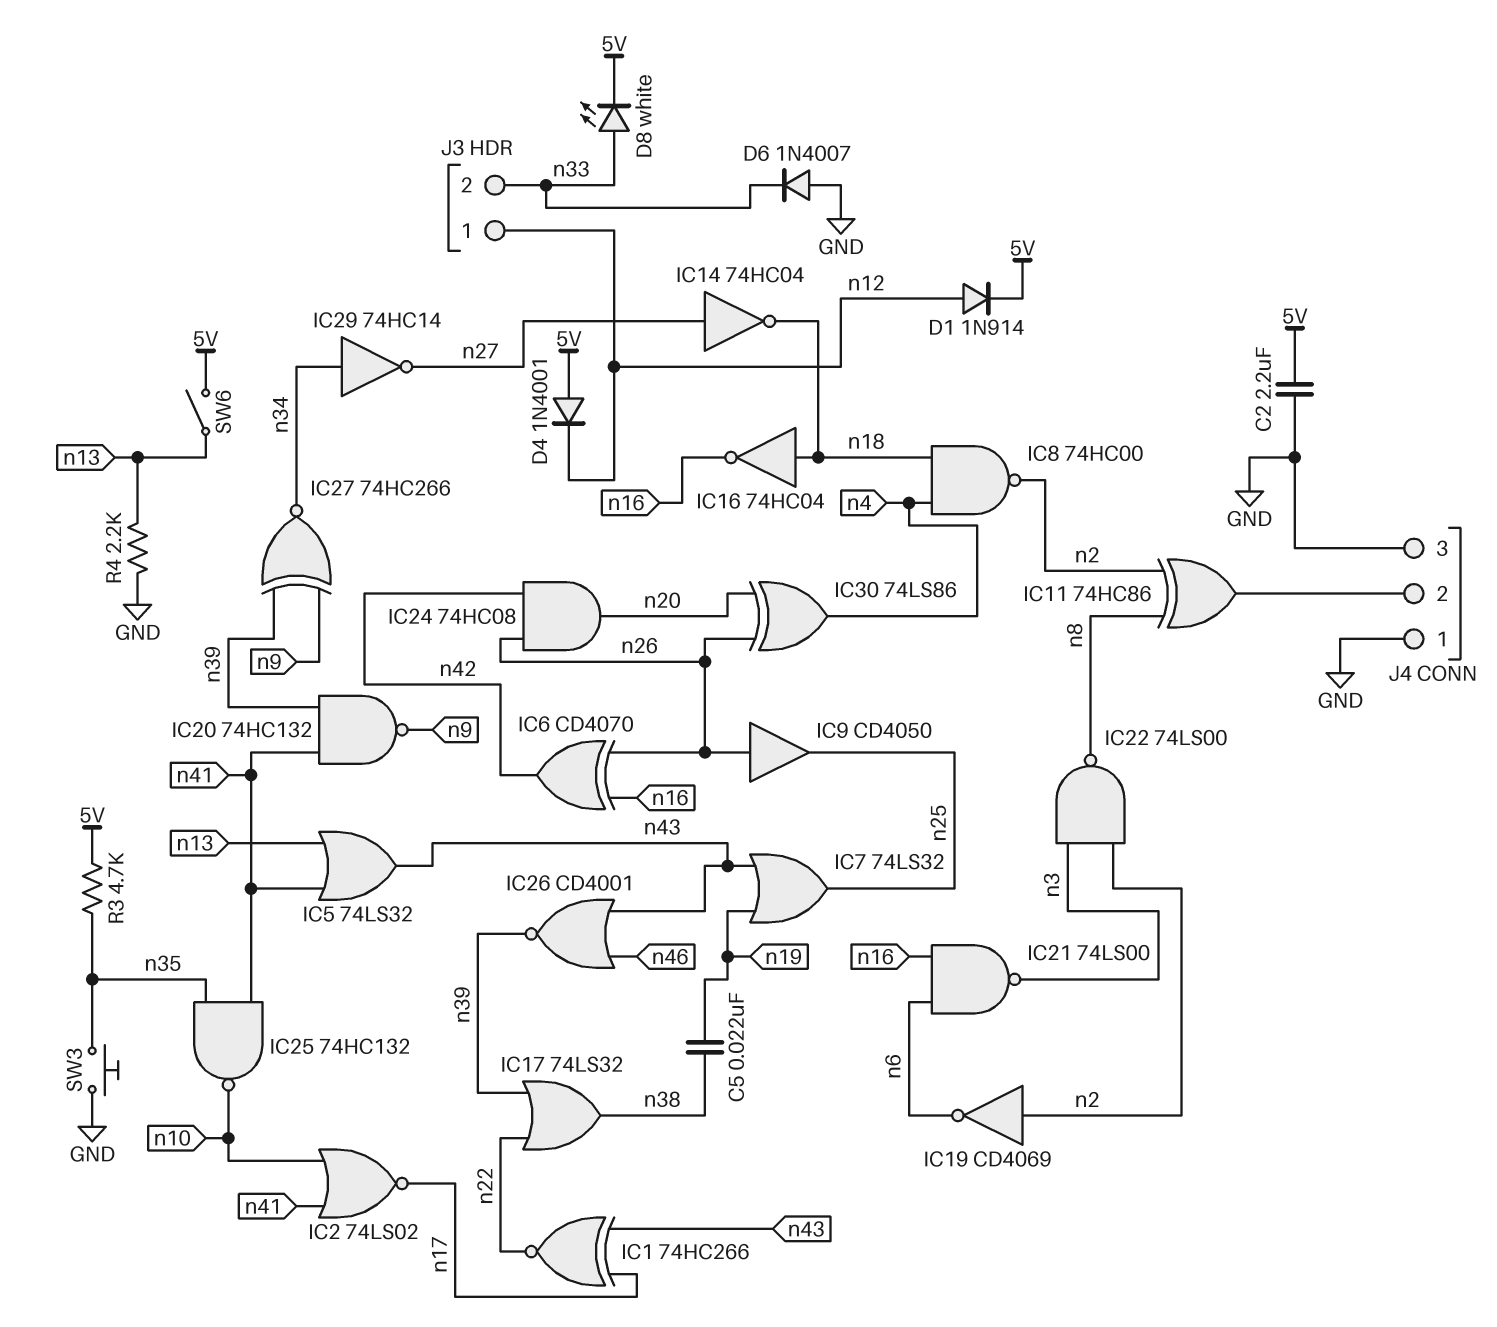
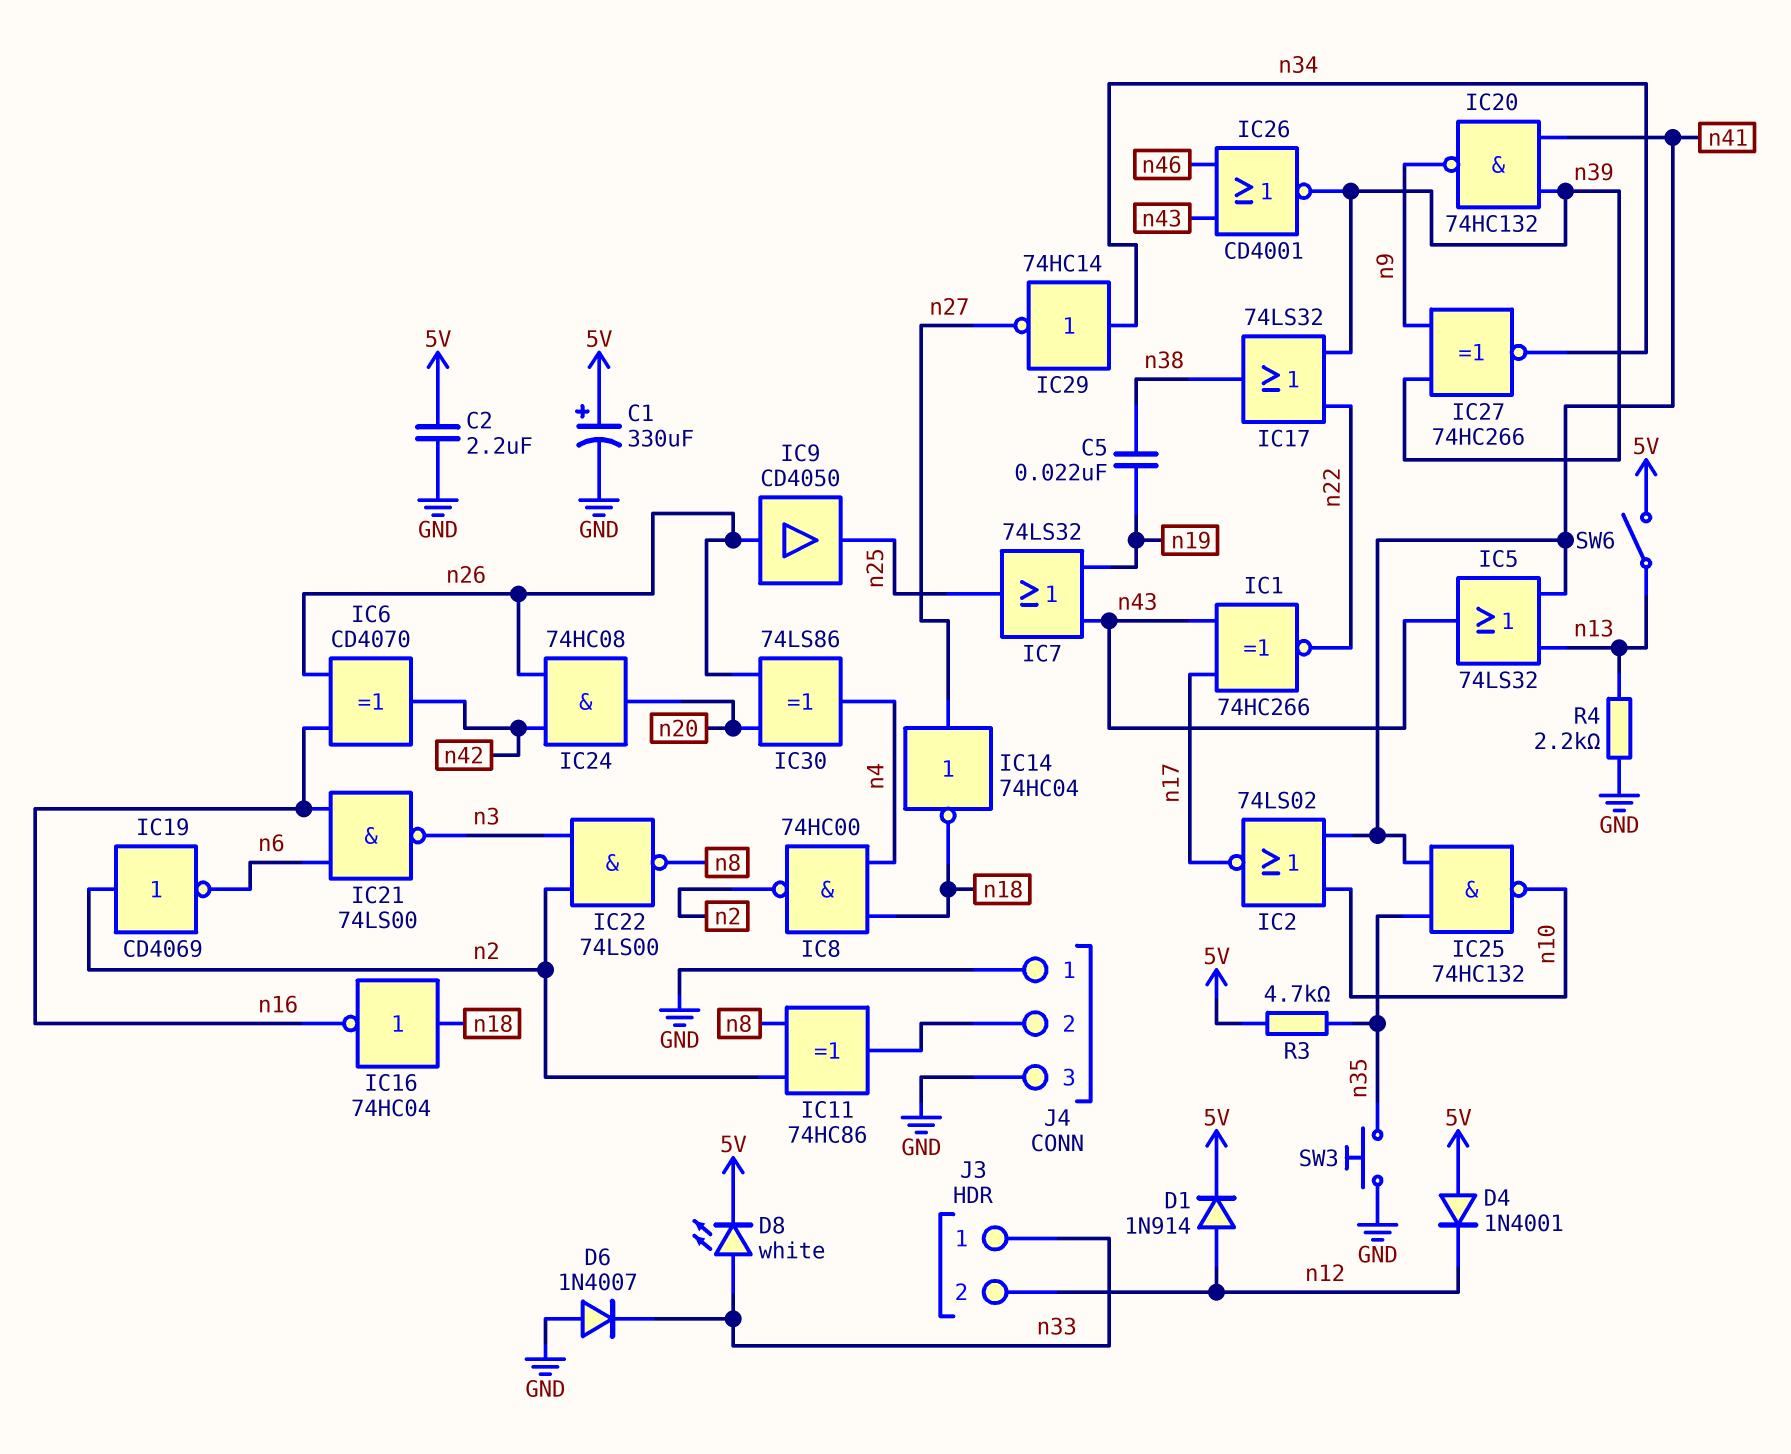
C1: none -> 330uF (plus 5V, minus GND)
J3 pin 1: n12 -> n33
J3 pin 2: n33 -> n12

